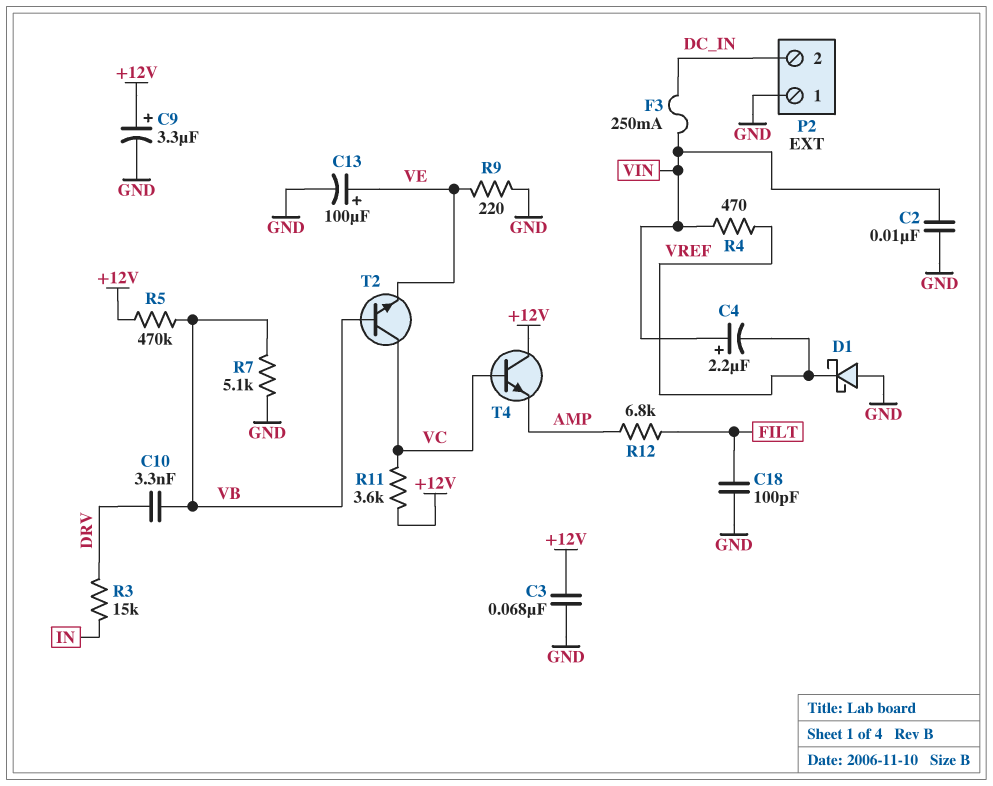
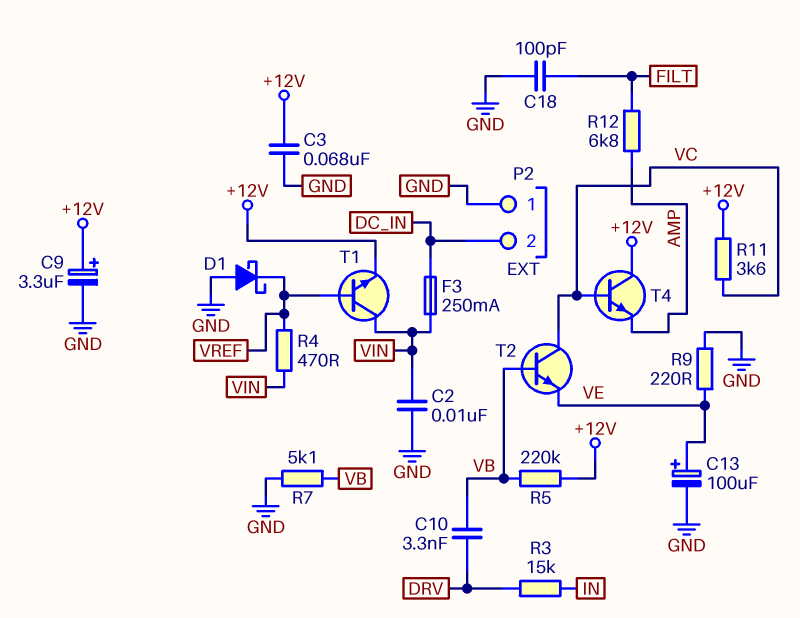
C4: 2.2uF (plus VIN, minus VREF) -> none
R5: 470k (+12V, VB) -> 220k (+12V, VB)
T1: none -> NPN (B VREF, C VIN, E +12V)

